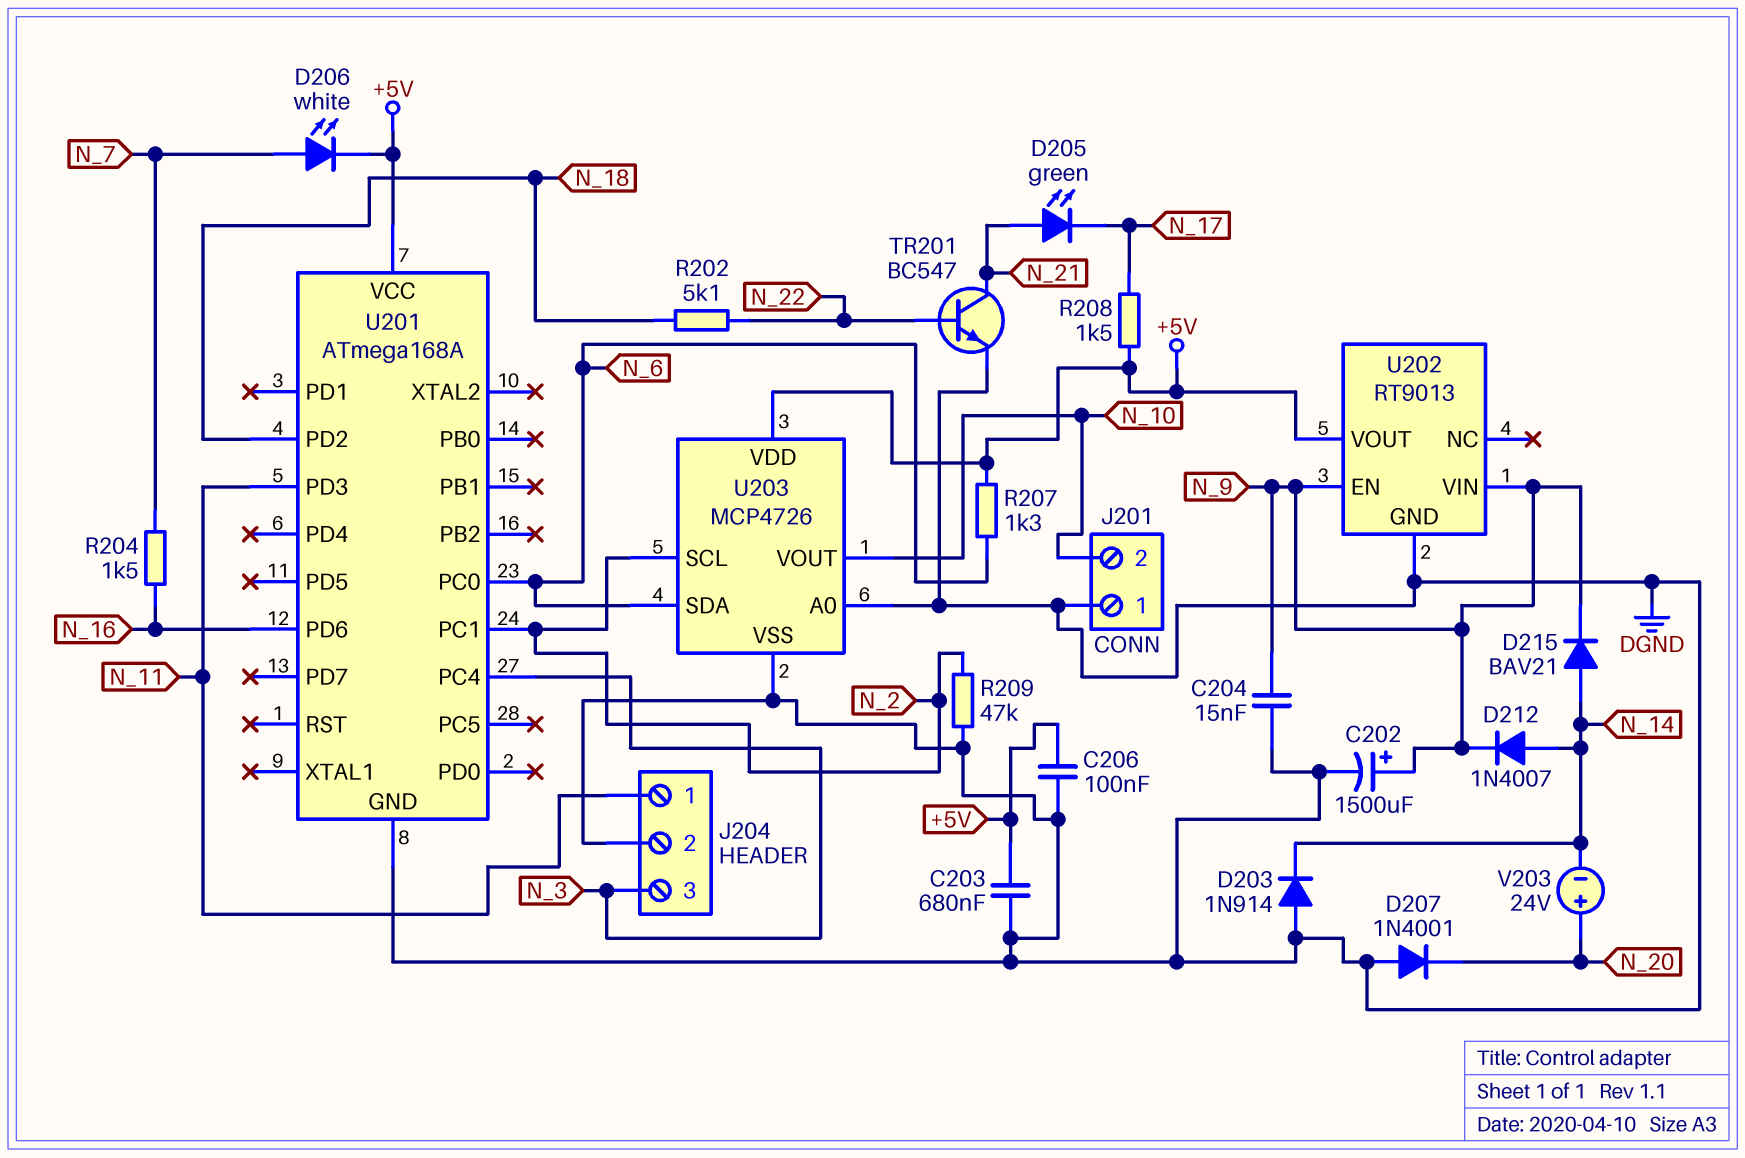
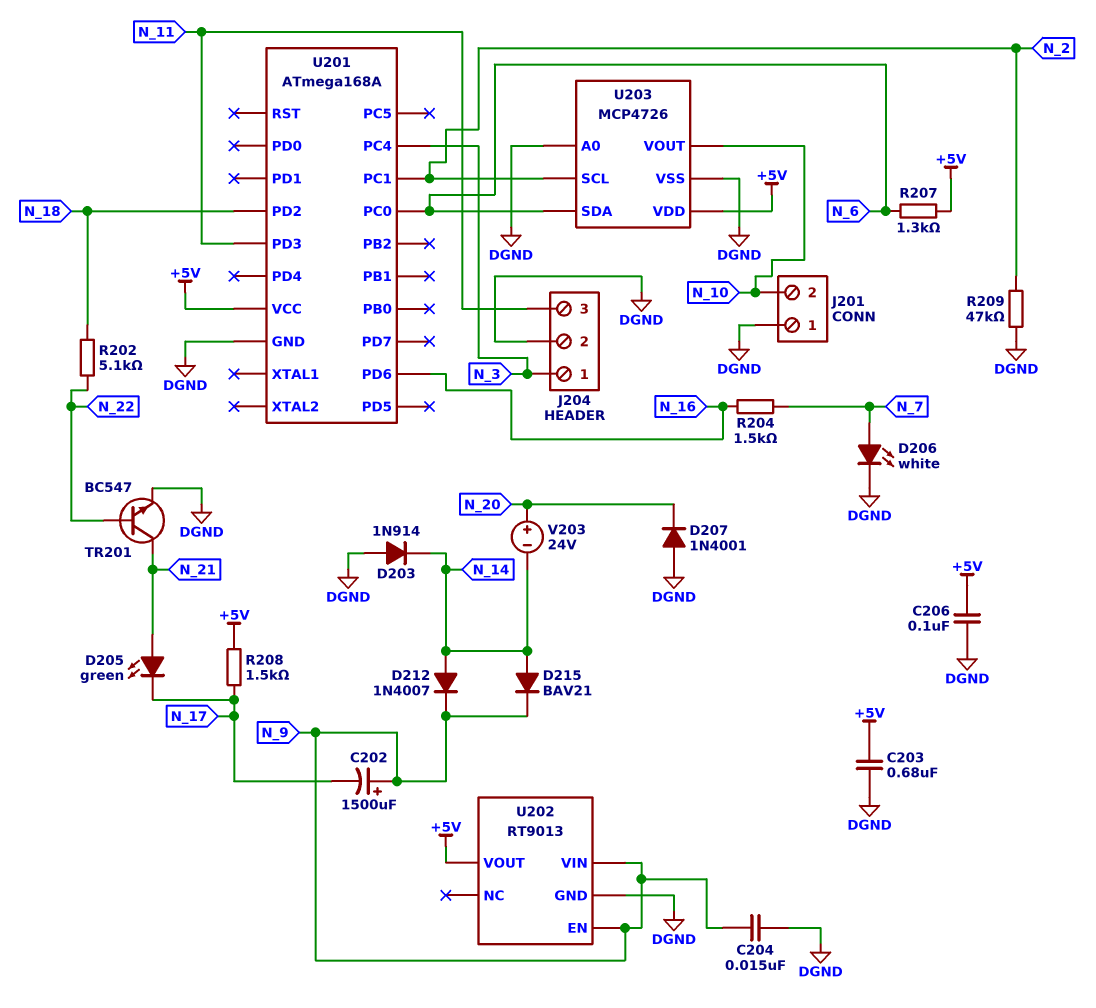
C202: 1500uF (plus N_9, minus DGND) -> 1500uF (plus N_9, minus N_17)
D206: LED white (A N_7, K +5V) -> LED white (A N_7, K DGND)
J204 pin 1: N_11 -> N_3
J204 pin 3: N_3 -> N_11

